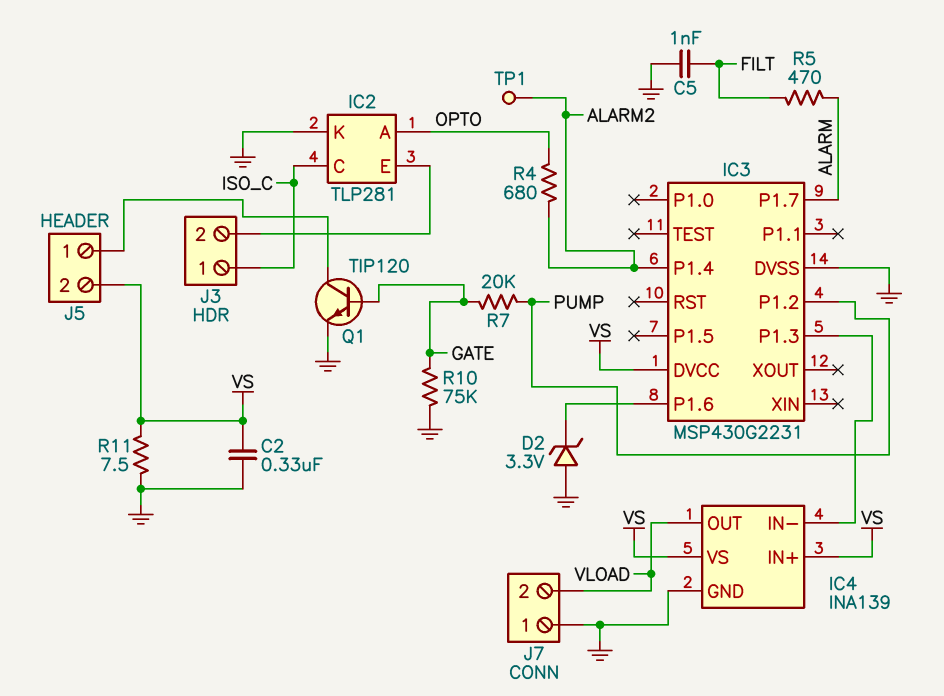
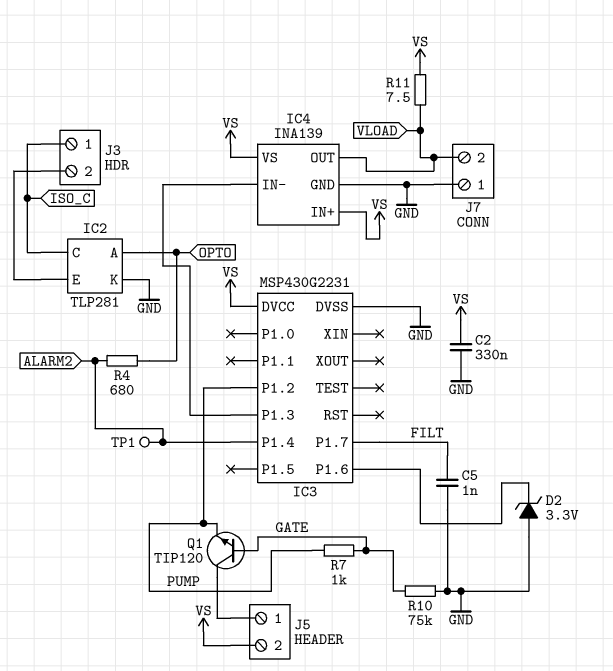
IC3 pin P1.7: ALARM -> FILT
Q1: NPN TIP120 (B GATE, C J5/1, E GND) -> NPN TIP120 (B GATE, C J5/1, E PUMP)
R5: 470 (ALARM, FILT) -> none
R7: 20k (GATE, PUMP) -> 1k (GATE, PUMP)
R11: 7.5 (GND, VS) -> 7.5 (VLOAD, VS)

